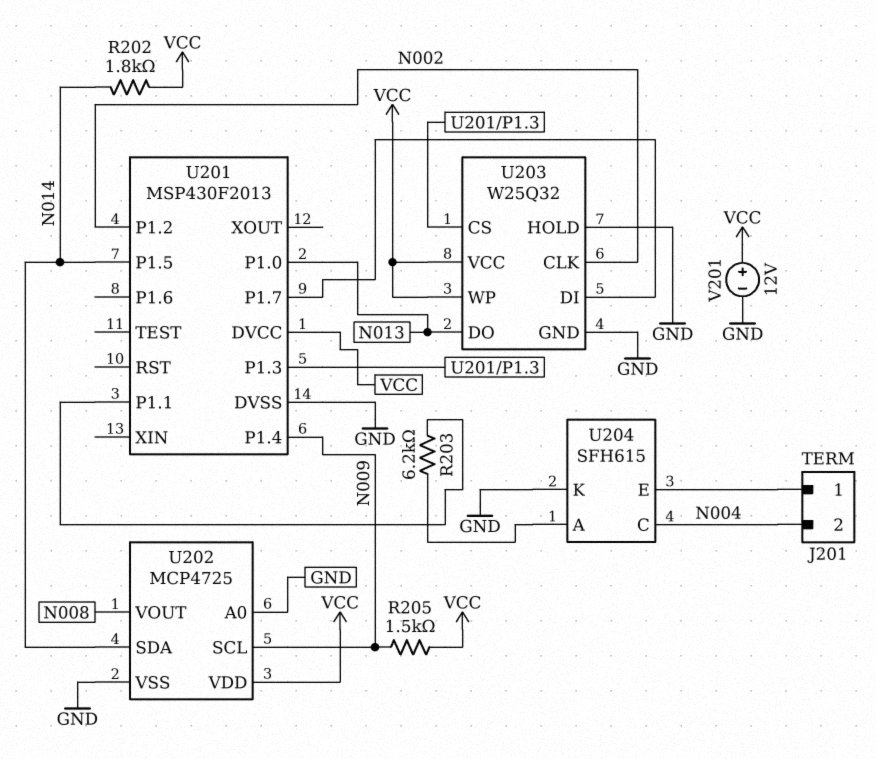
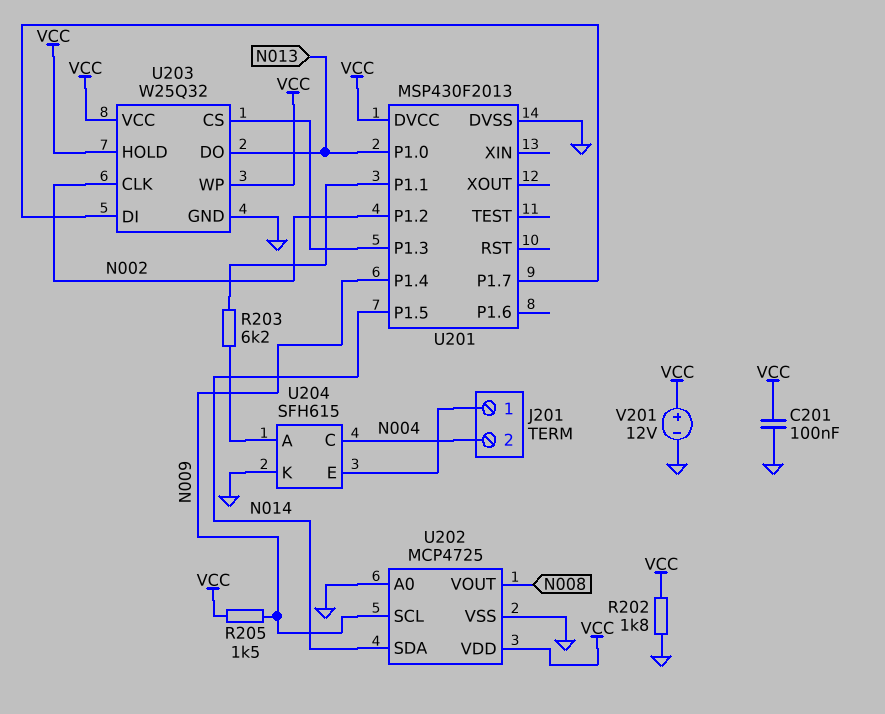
C201: none -> 100nF (GND, VCC)
R202: 1.8k (N014, VCC) -> 1.8k (GND, VCC)
U203 pin HOLD: GND -> VCC

